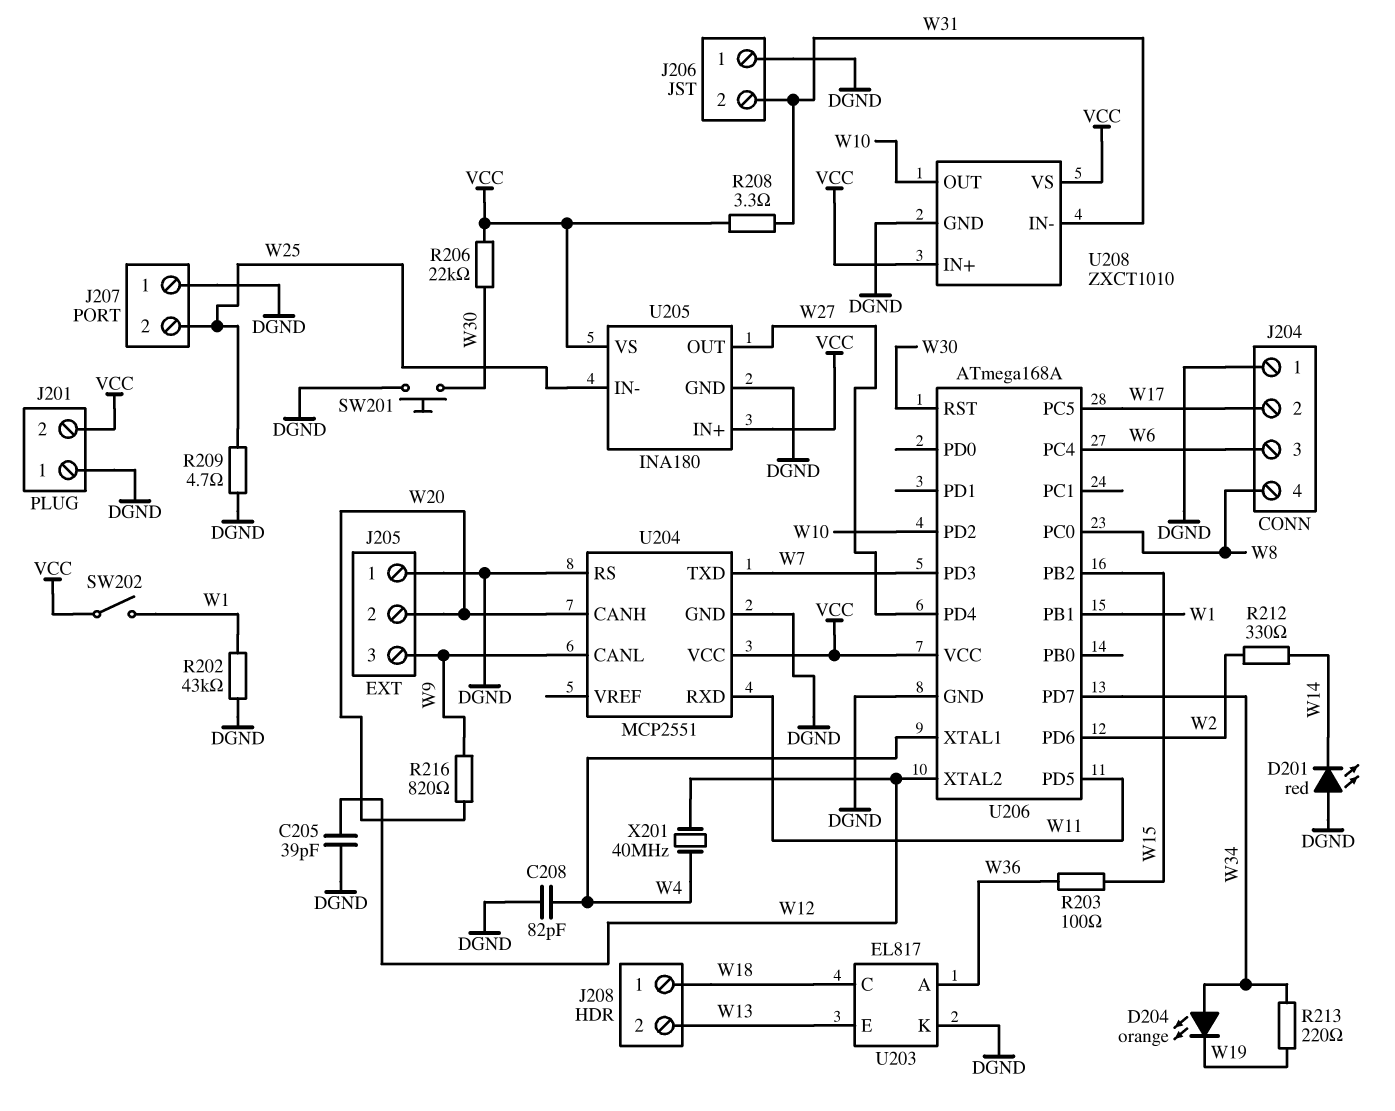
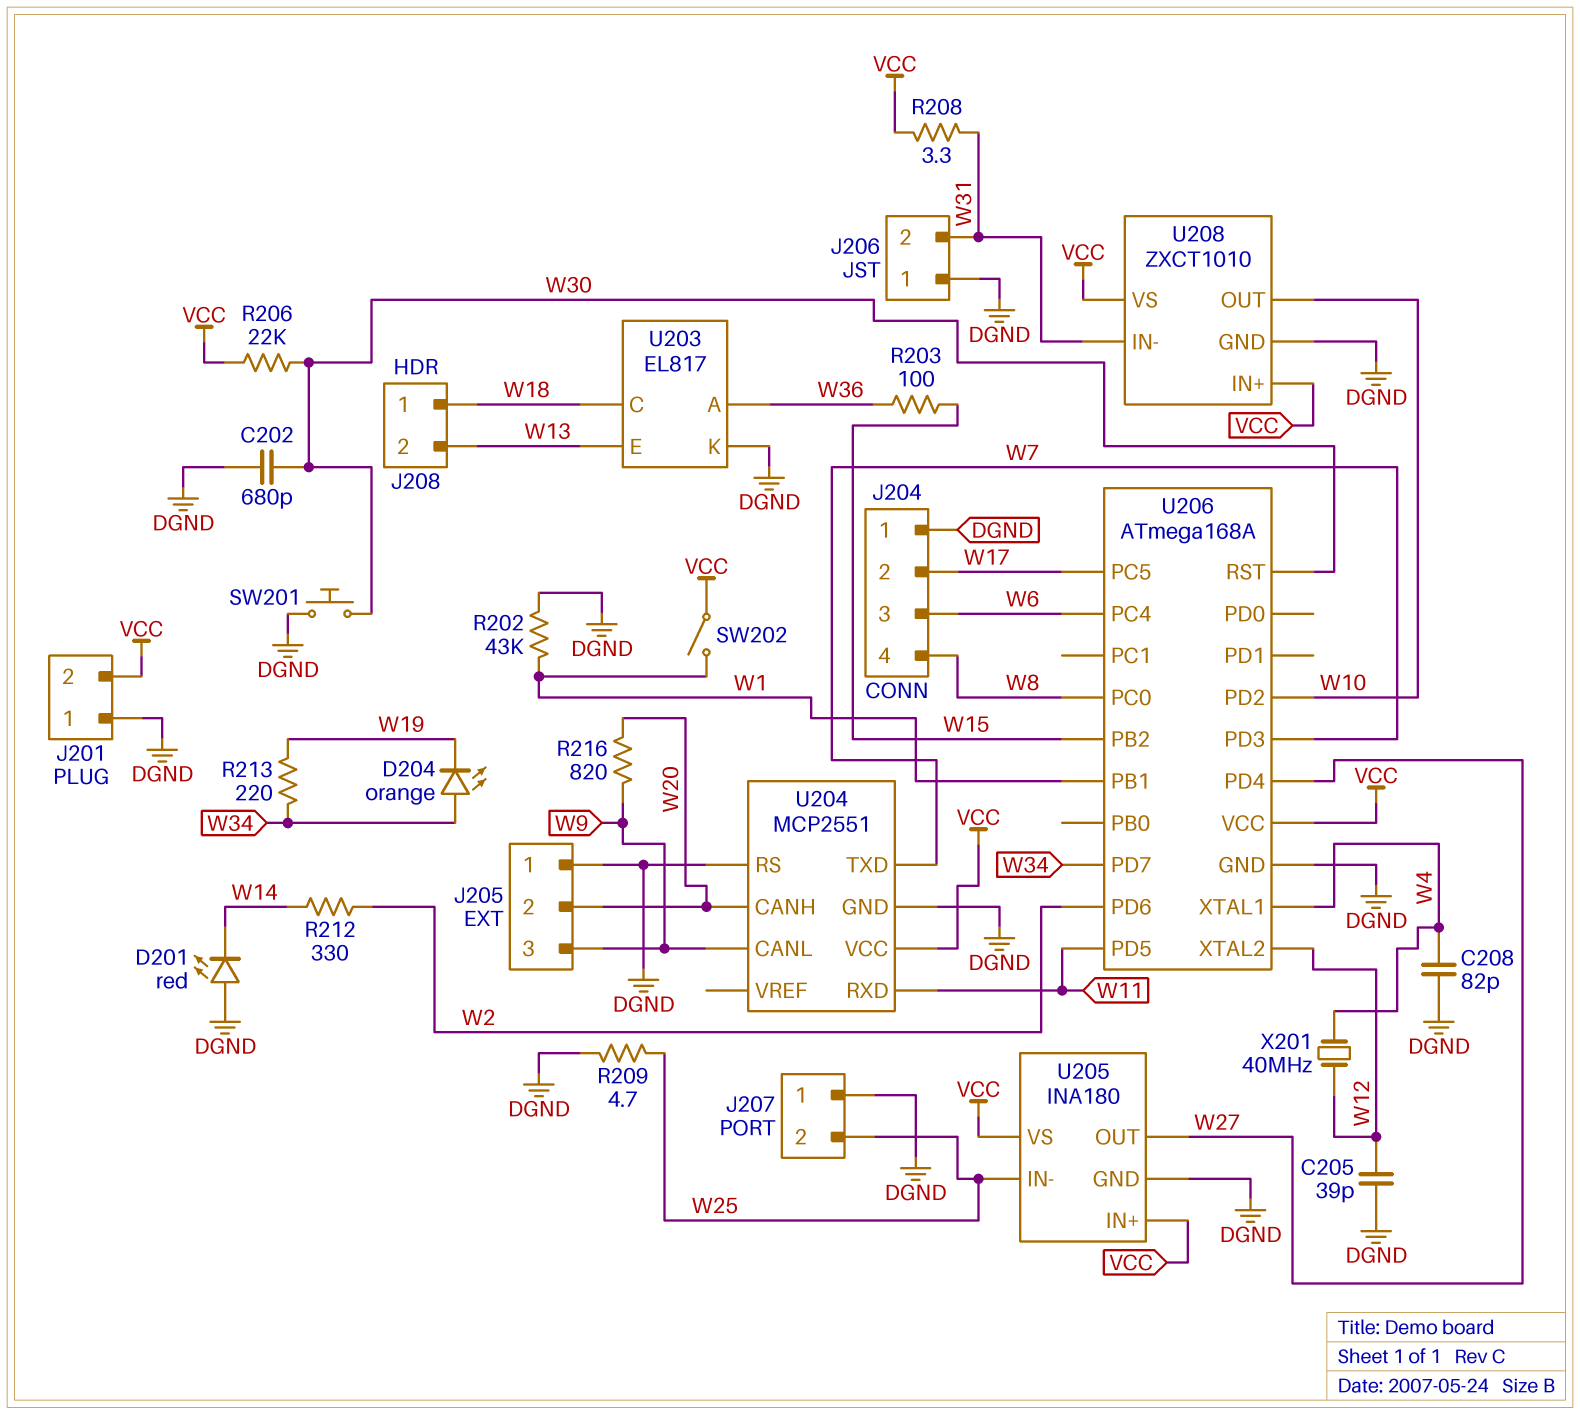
C202: none -> 680pF (DGND, W30)

